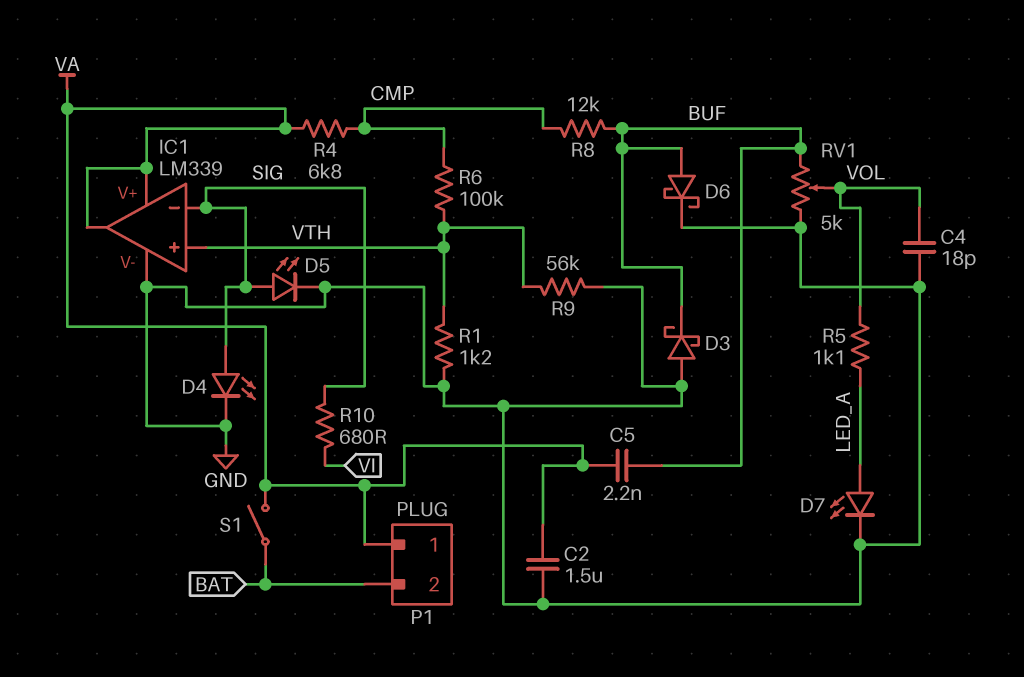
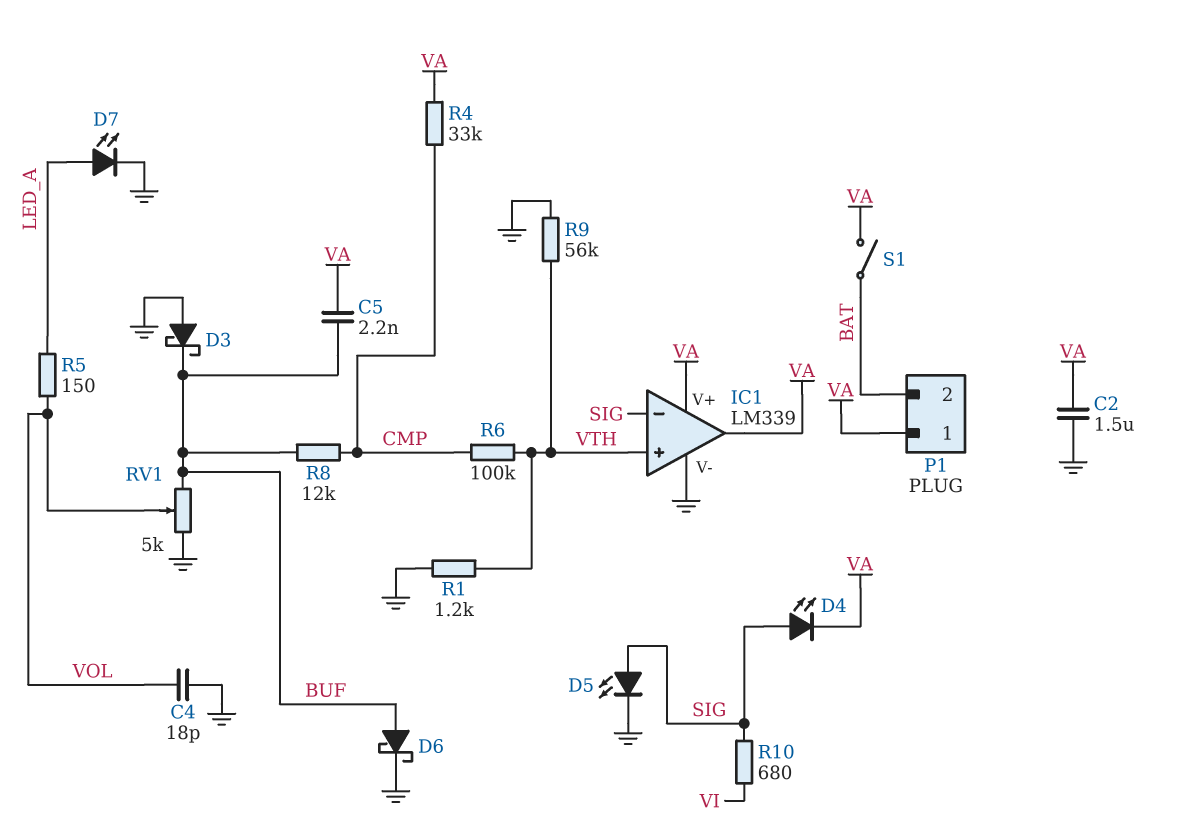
D4: LED (A SIG, K GND) -> LED (A SIG, K VA)
R4: 6.8k (CMP, VA) -> 33k (CMP, VA)
R5: 1.1k (LED_A, VOL) -> 150 (LED_A, VOL)

